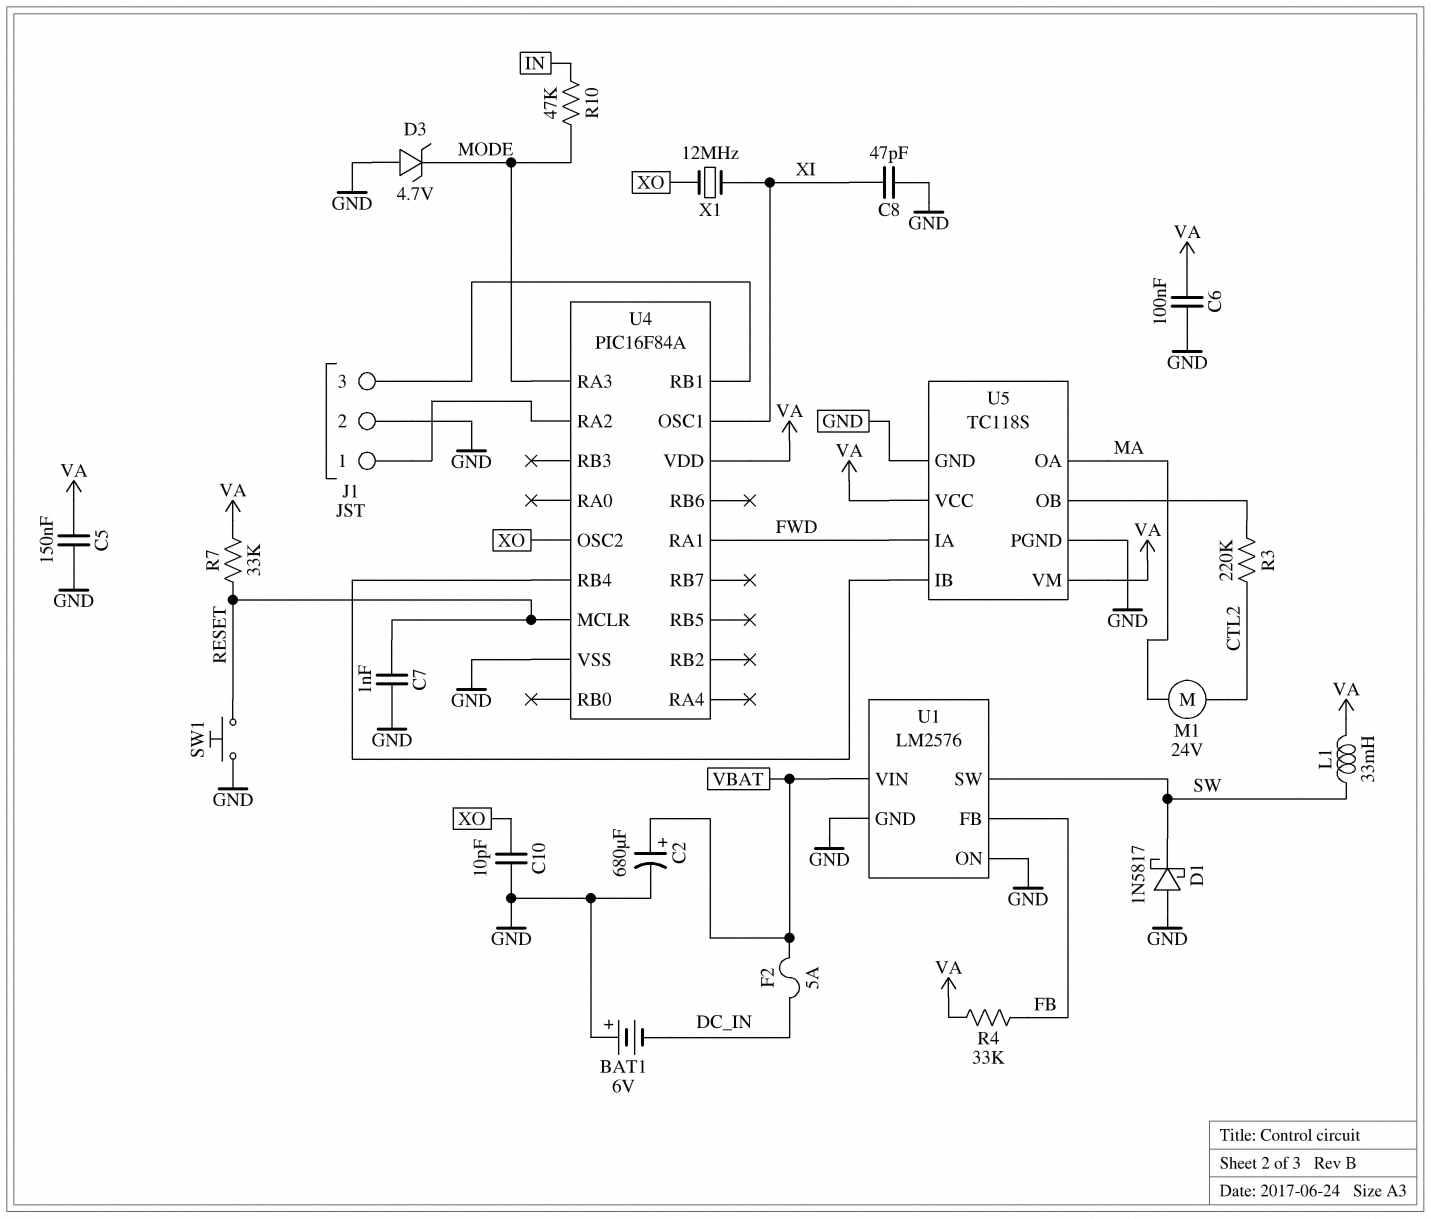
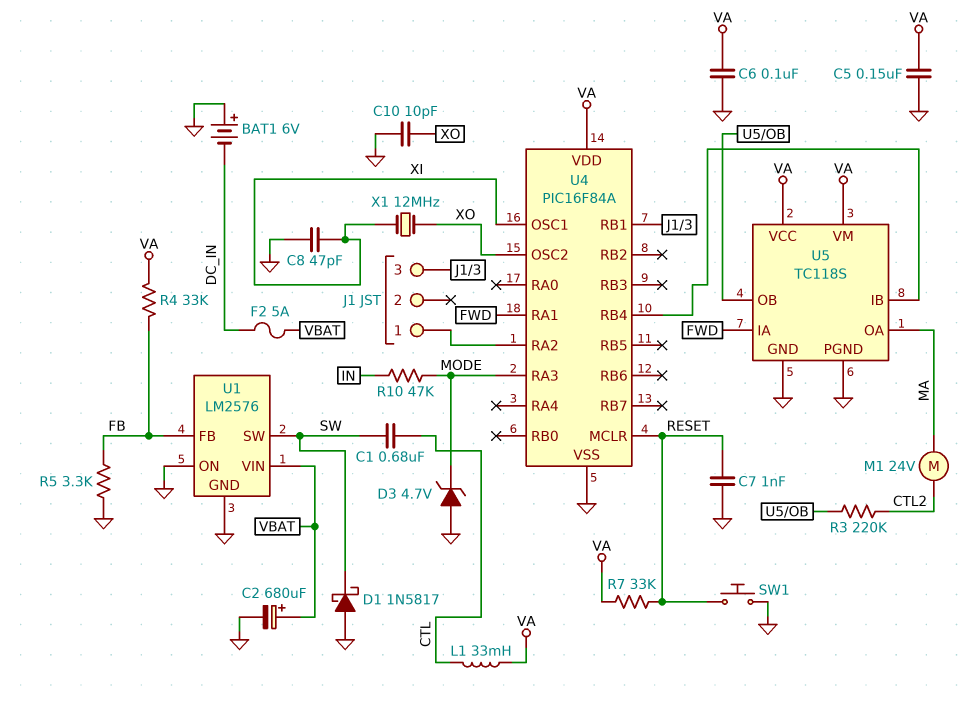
C1: none -> 680nF (CTL, SW)
J1 pin 2: GND -> none
L1: 33mH (SW, VA) -> 33mH (CTL, VA)
R5: none -> 3.3k (FB, GND)

